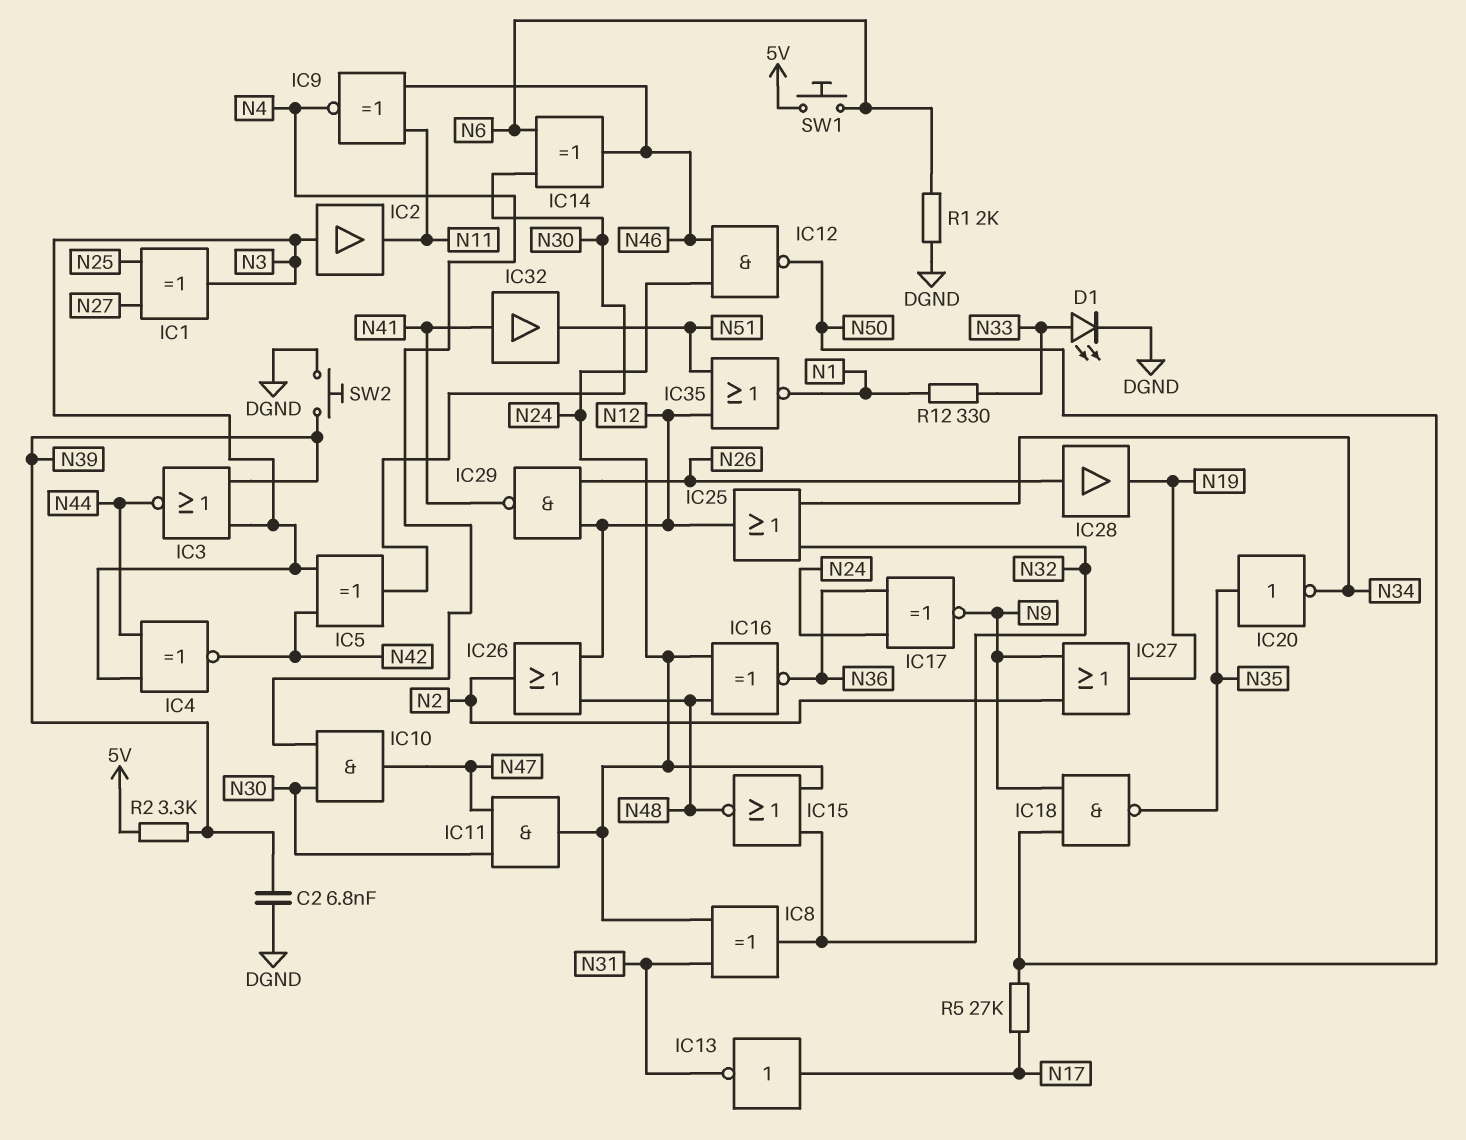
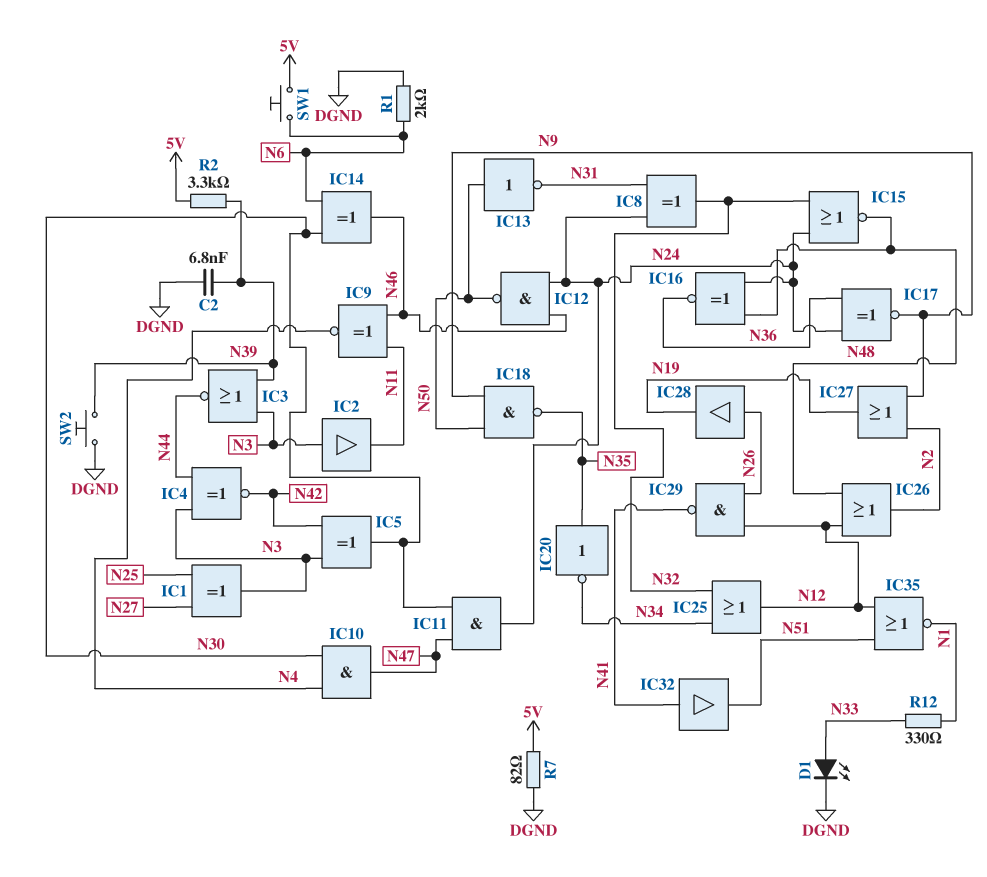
IC13: NOT (in N17, out N31) -> NOT (in N50, out N31)
R5: 27k (N17, N50) -> none
R7: none -> 82 (5V, DGND)

